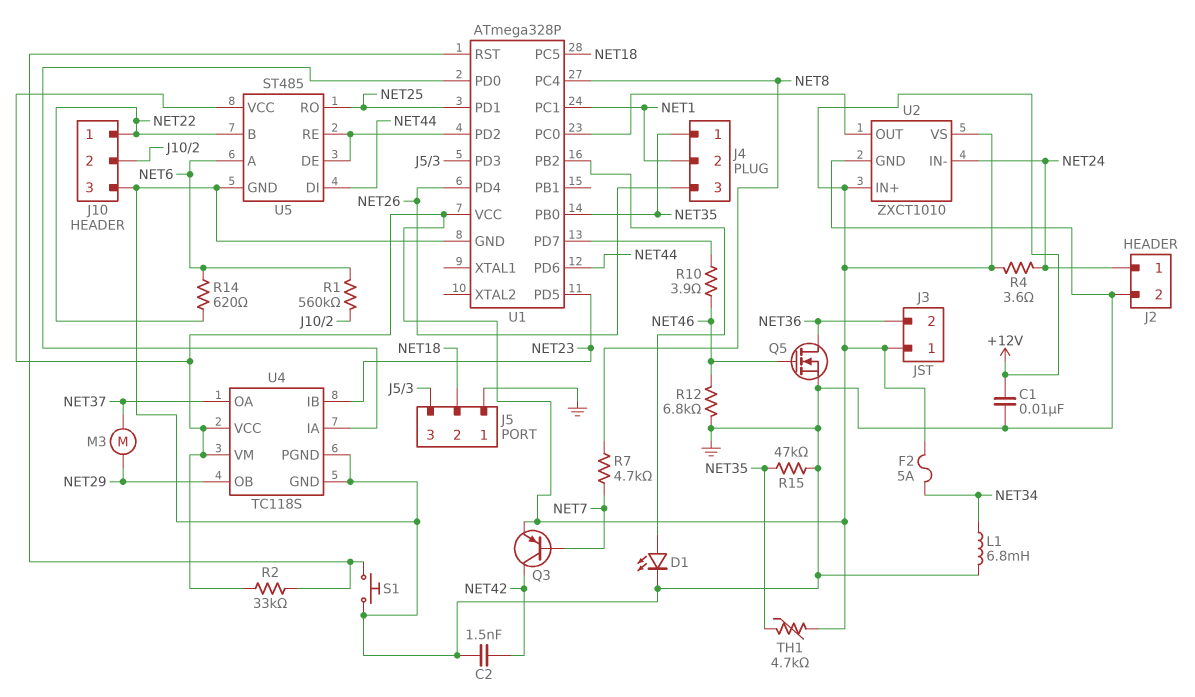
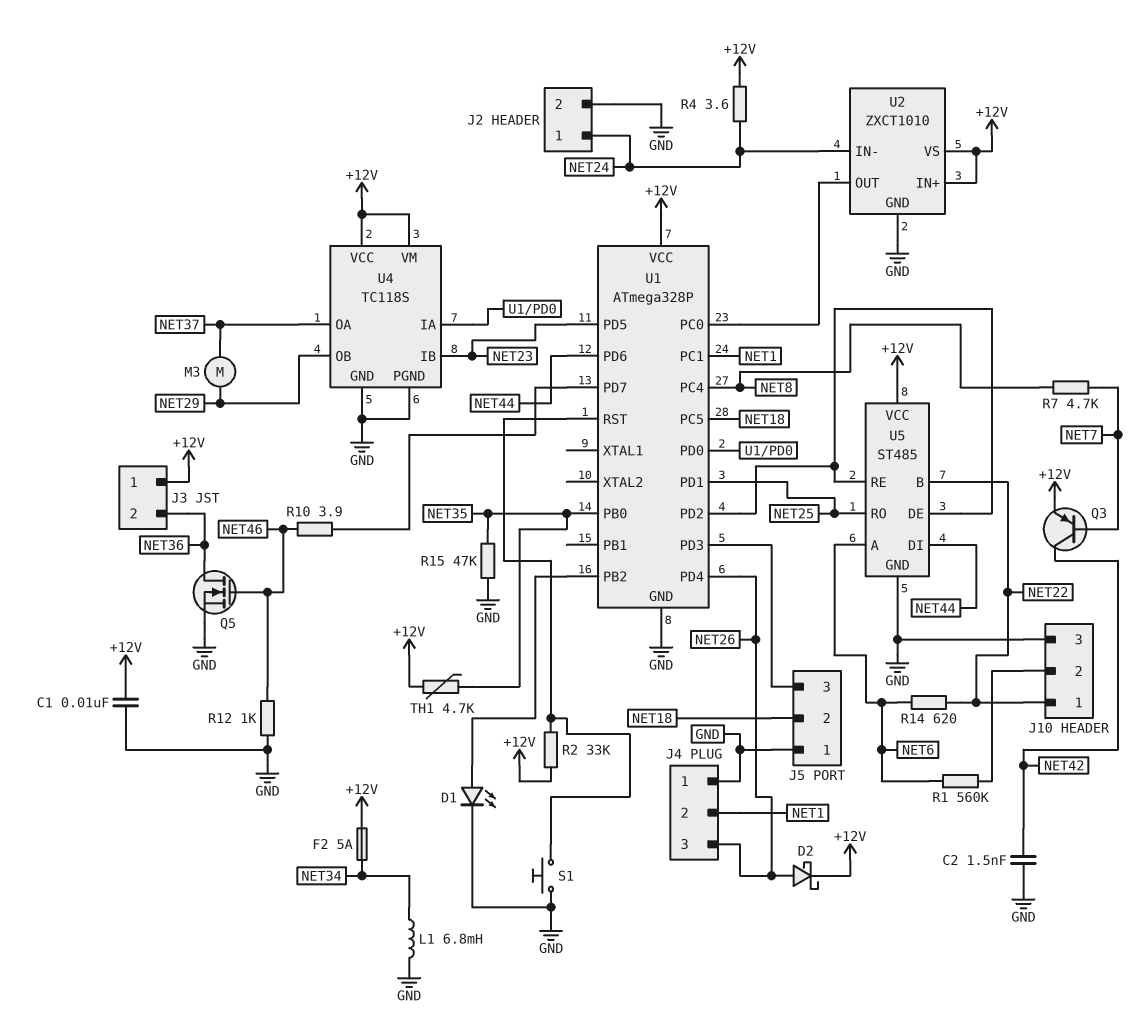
D2: none -> schottky (A NET26, K +12V)
J4 pin 1: NET35 -> GND
R12: 6.8k (GND, NET46) -> 1k (GND, NET46)

